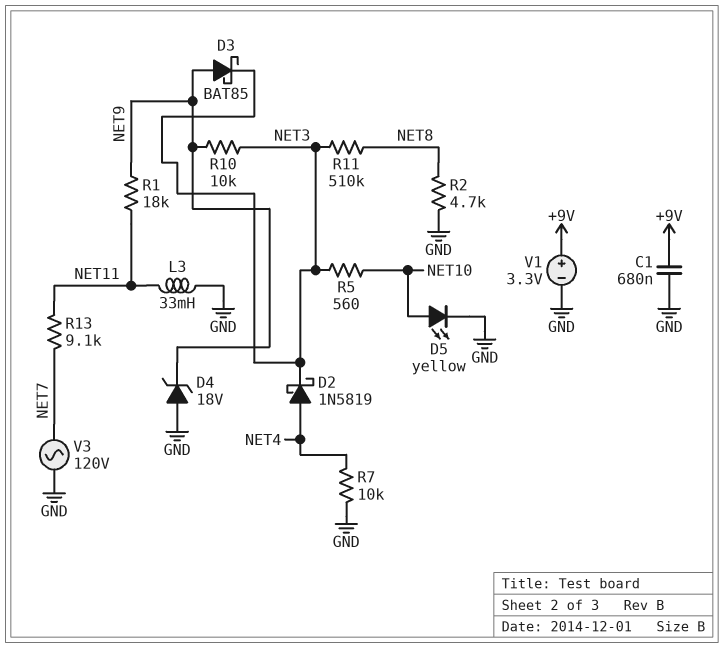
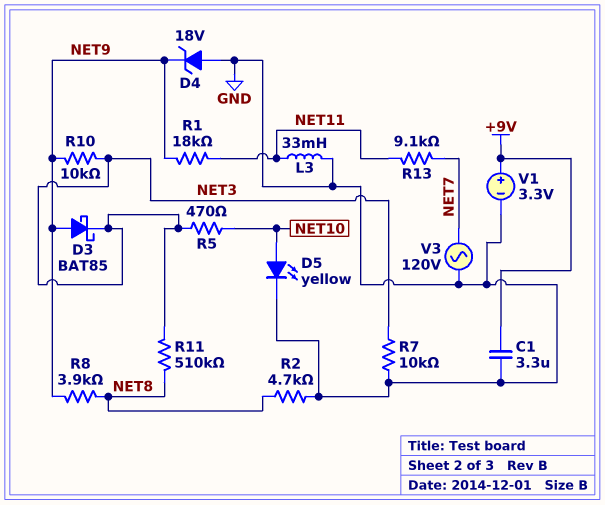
C1: 680nF (+9V, GND) -> 3.3uF (+9V, GND)
D2: schottky 1N5819 (A NET4, K NET3) -> none
R5: 560 (NET3, NET10) -> 470 (NET3, NET10)
R7: 10k (GND, NET4) -> 10k (GND, NET3)
R8: none -> 3.9k (NET8, NET9)

